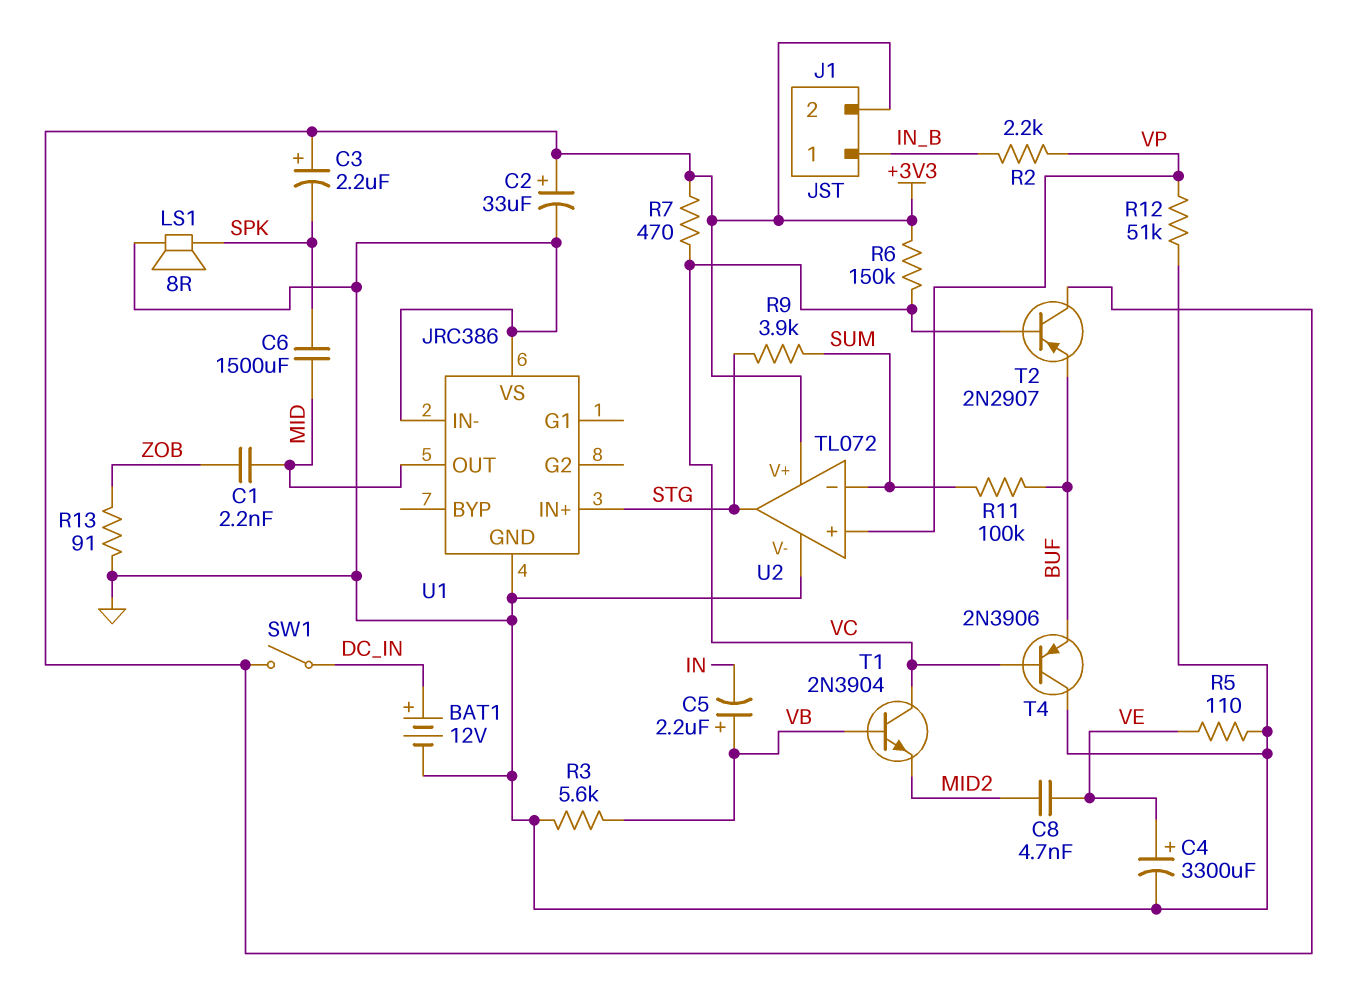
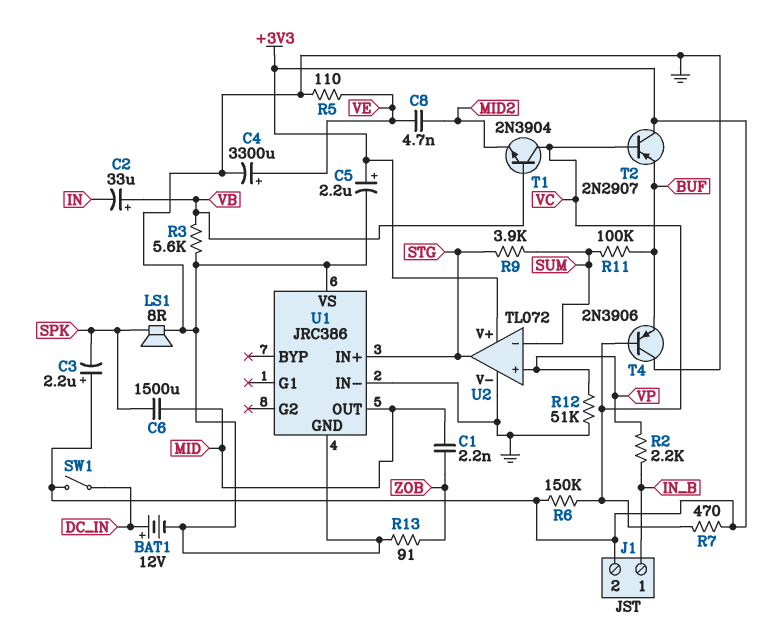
C2: 33uF (plus +3V3, minus GND) -> 33uF (plus VB, minus IN)
C5: 2.2uF (plus VB, minus IN) -> 2.2uF (plus +3V3, minus GND)

